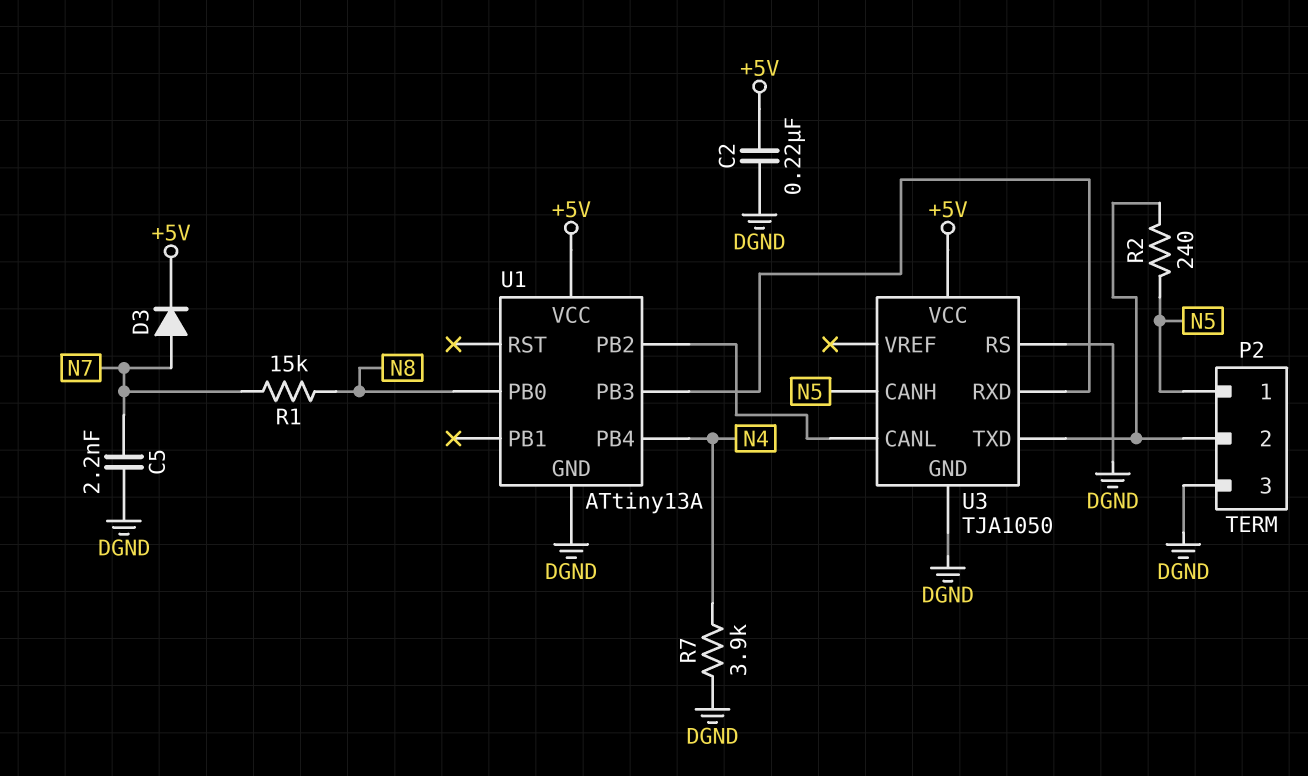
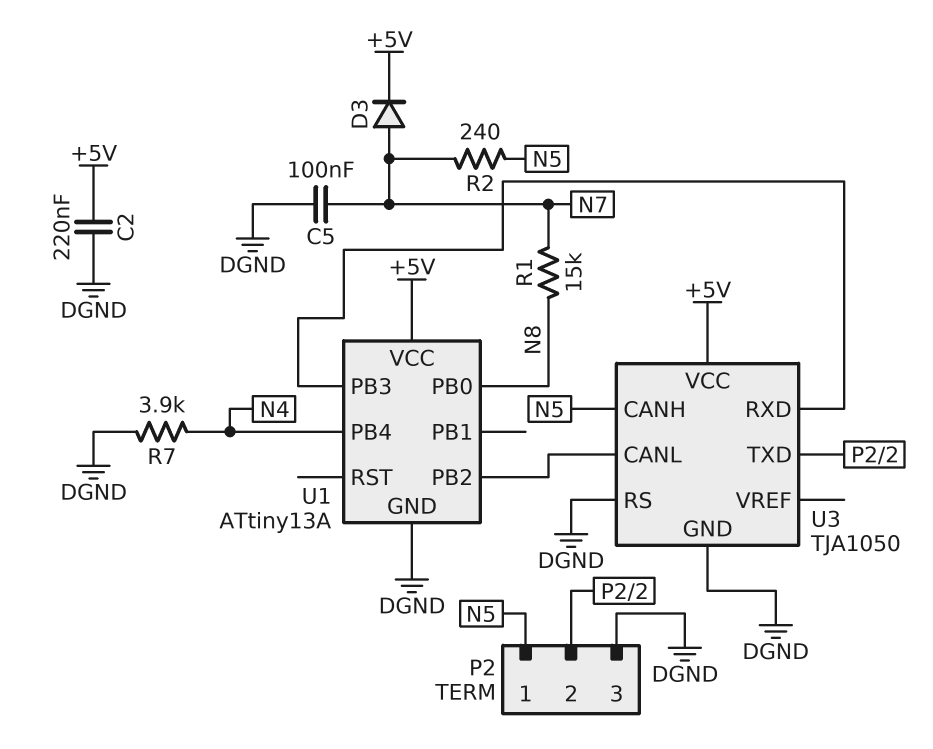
C5: 2.2nF (DGND, N7) -> 100nF (DGND, N7)
R2: 240 (N5, P2/2) -> 240 (N5, N7)

